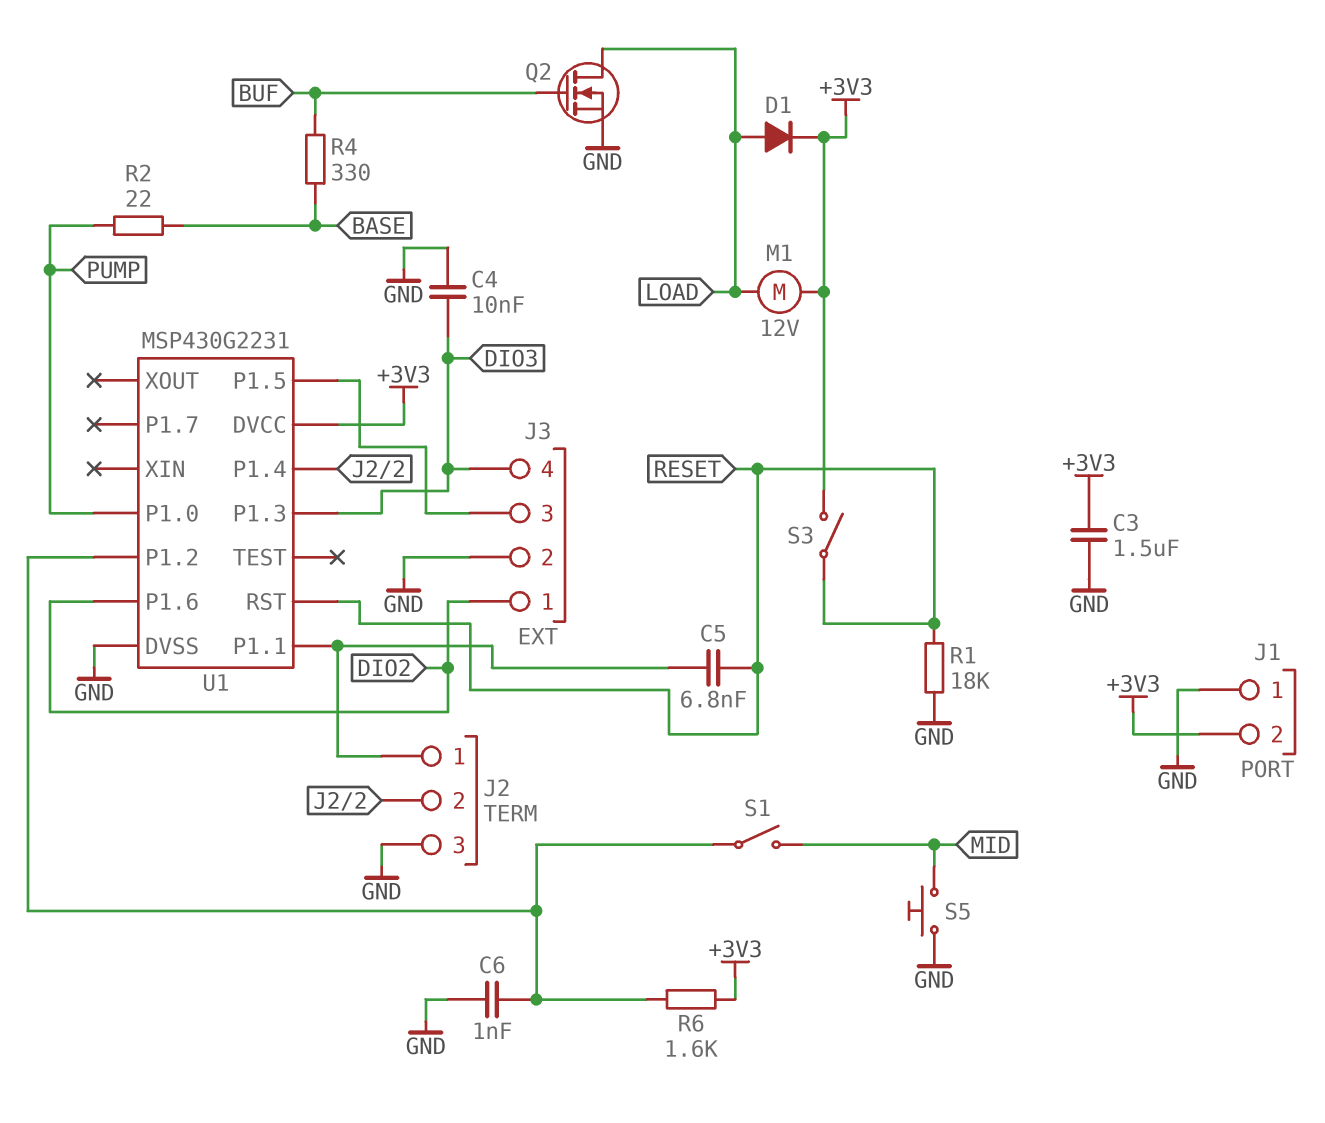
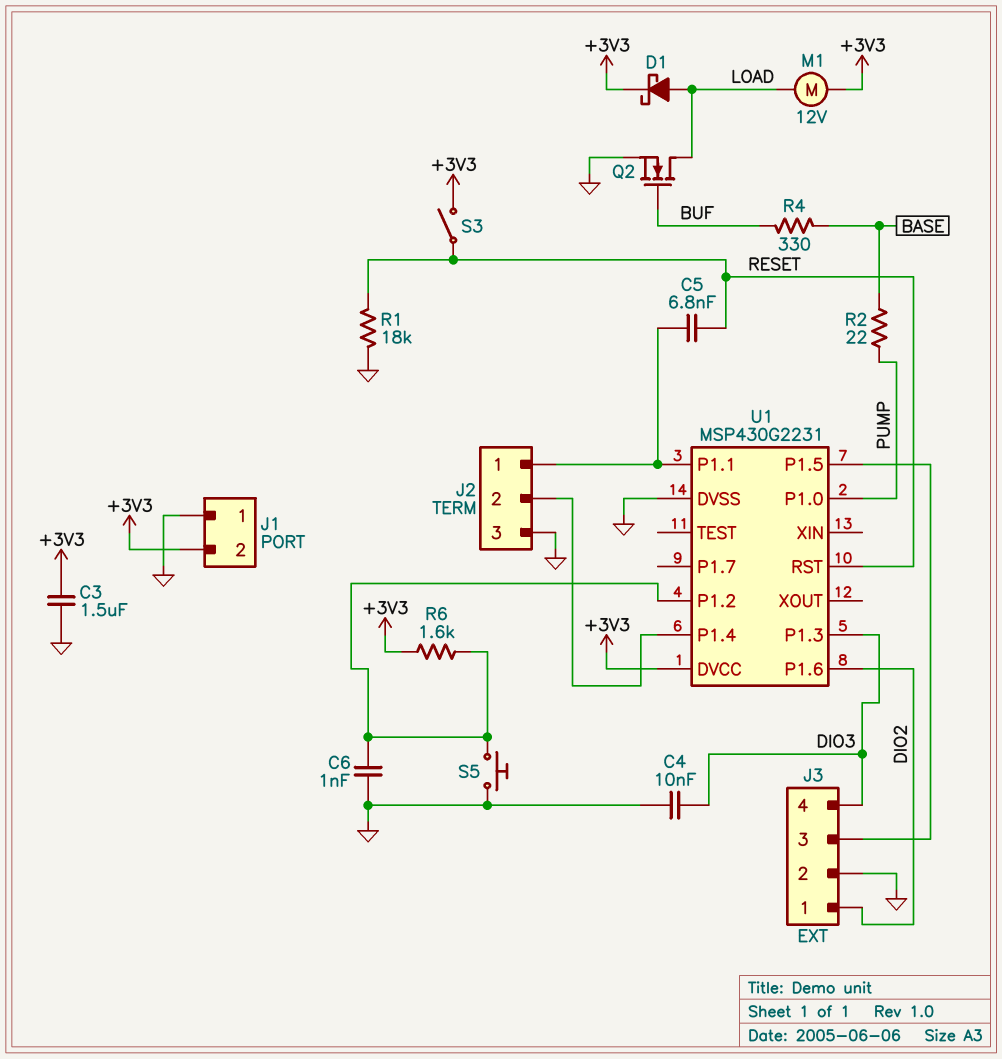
D1: diode (A LOAD, K +3V3) -> schottky (A LOAD, K +3V3)
S1: switch (MID, U1/P1.2) -> none
S5: button (GND, MID) -> button (GND, U1/P1.2)

